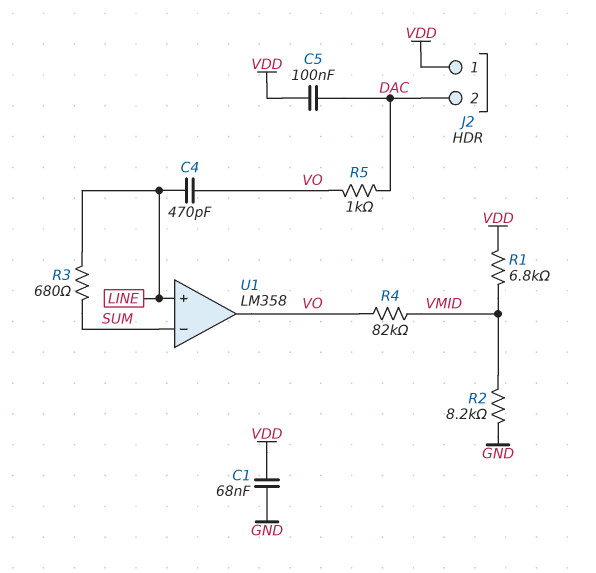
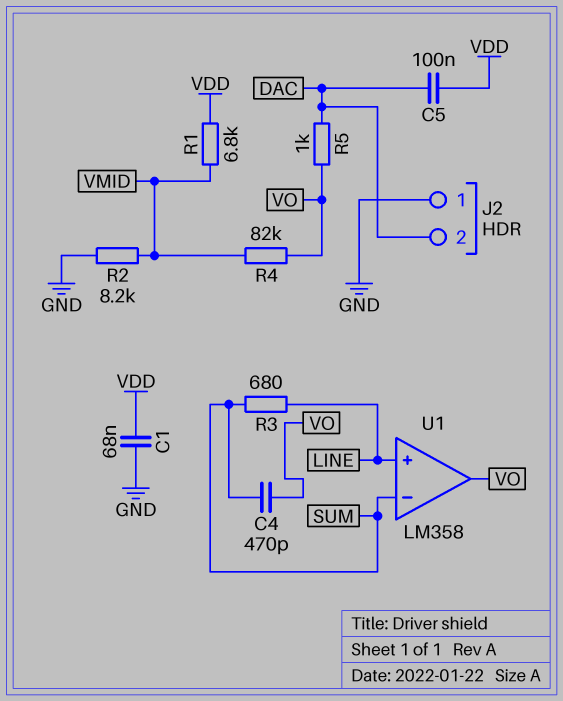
C4: 470pF (LINE, VO) -> 470pF (SUM, VO)
J2 pin 1: VDD -> GND

